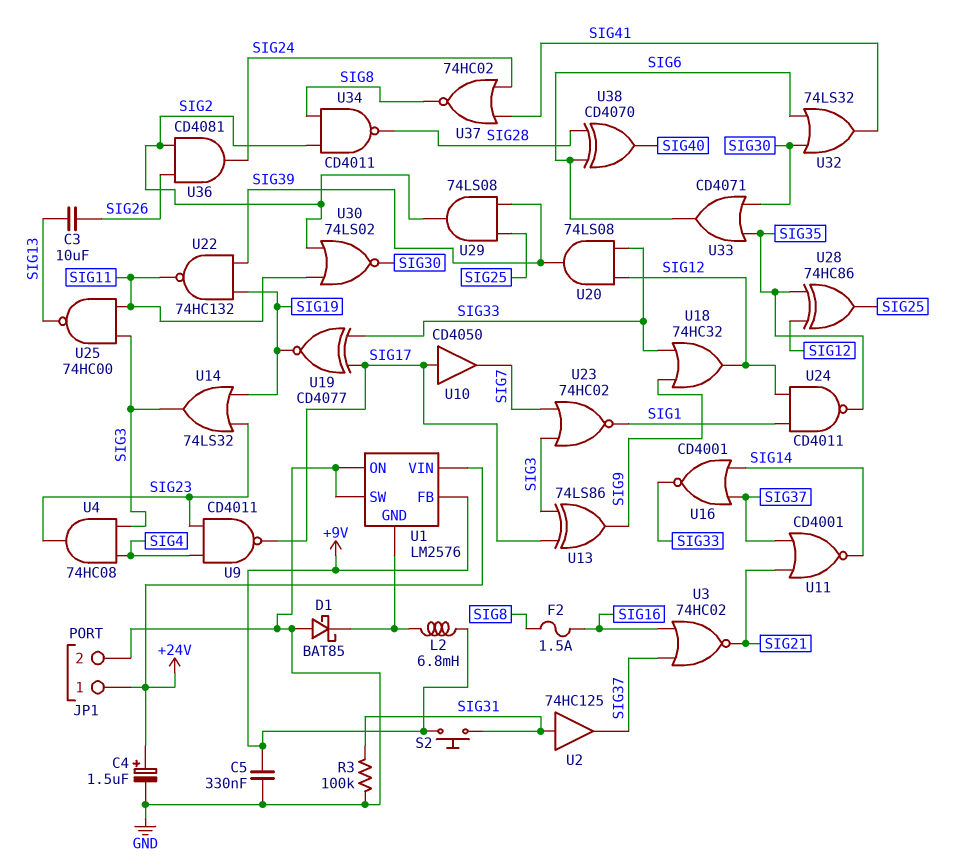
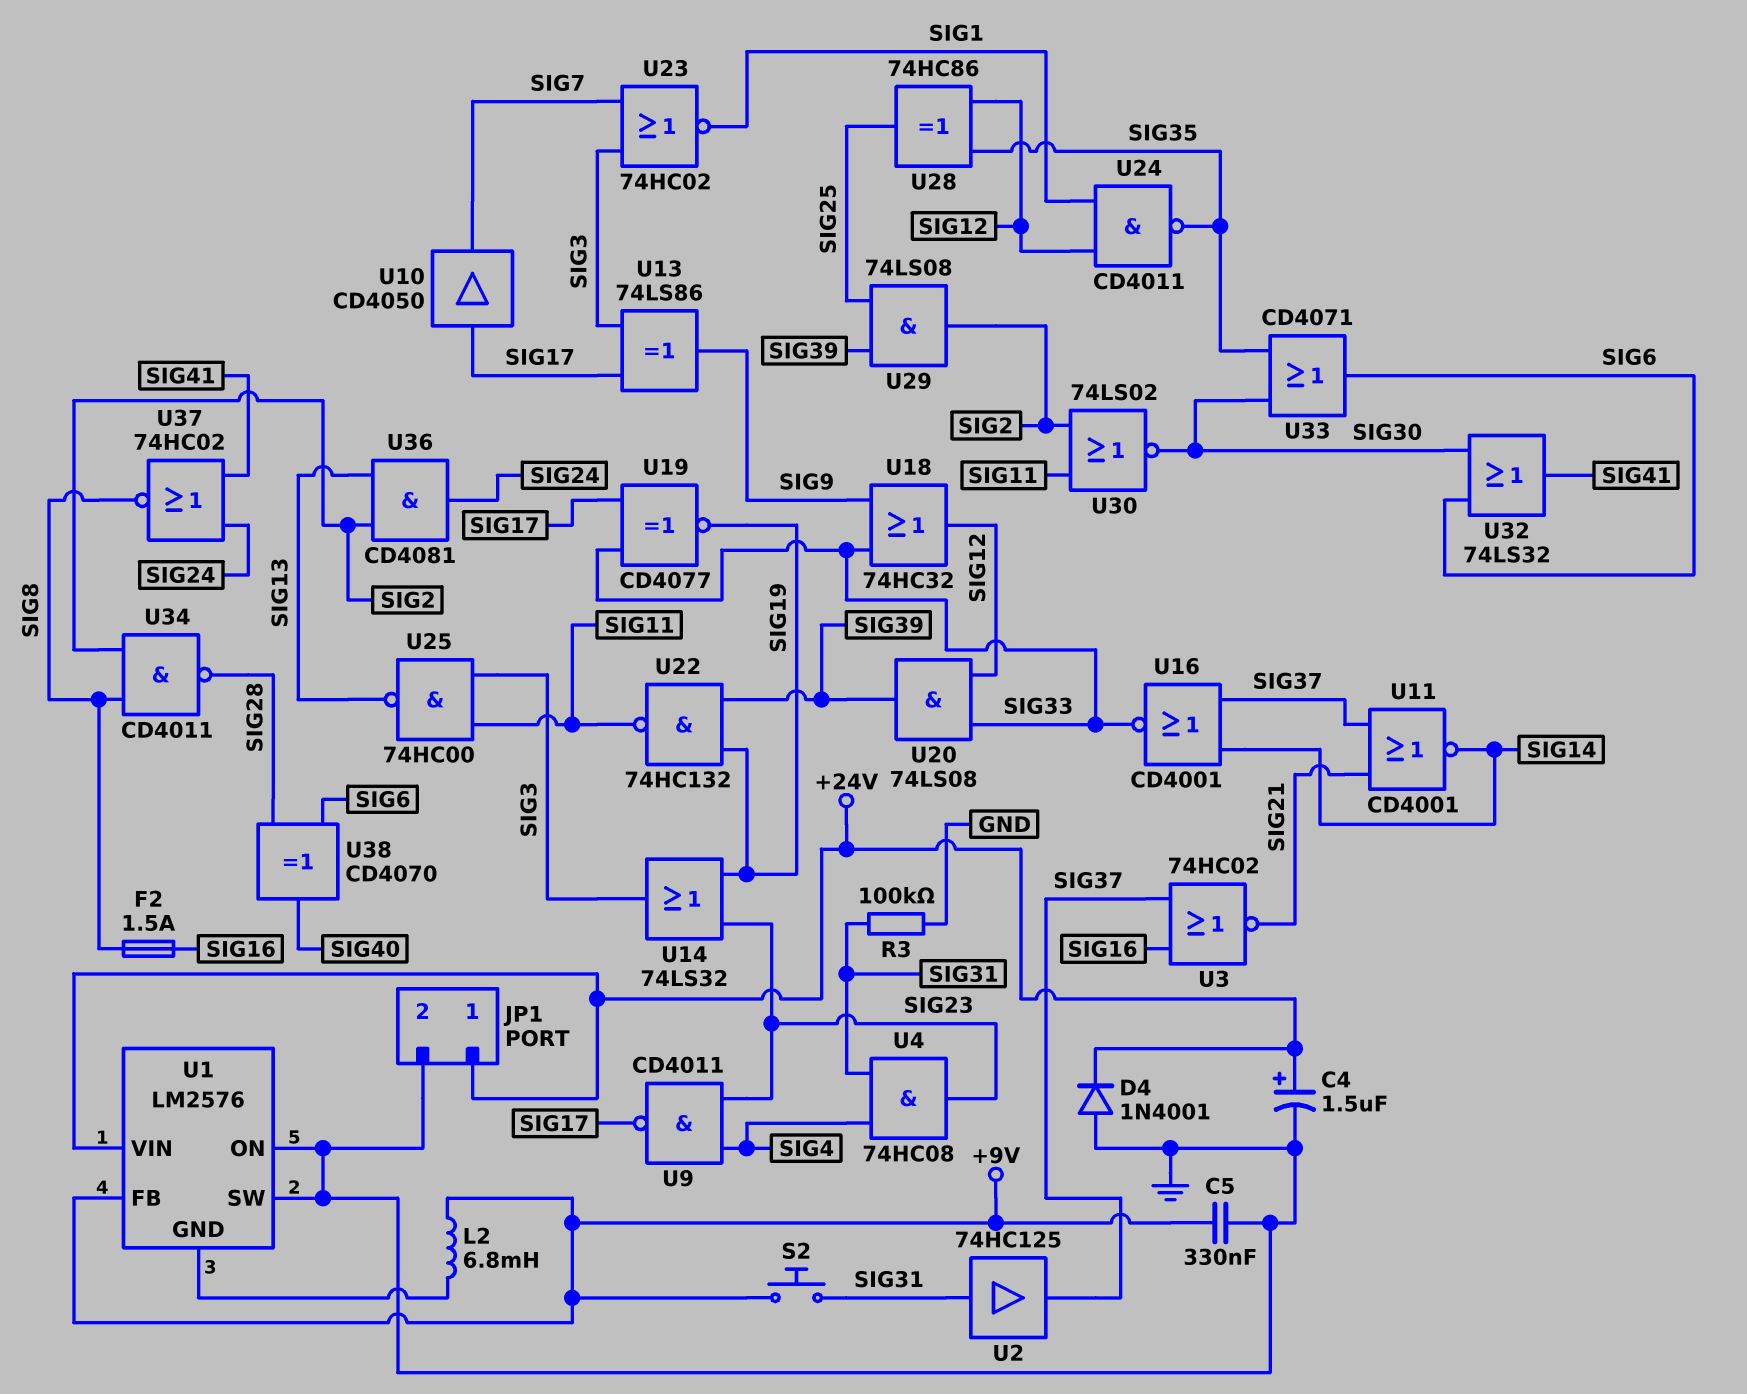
C3: 10uF (SIG13, SIG26) -> none
D1: schottky BAT85 (A GND, K U1/GND) -> none
D4: none -> diode 1N4001 (A GND, K +24V)
U4: AND 74HC08 (in SIG3, in SIG4, out SIG23) -> AND 74HC08 (in SIG4, in SIG31, out SIG23)
U36: AND CD4081 (in SIG2, in SIG26, out SIG24) -> AND CD4081 (in SIG2, in SIG13, out SIG24)

